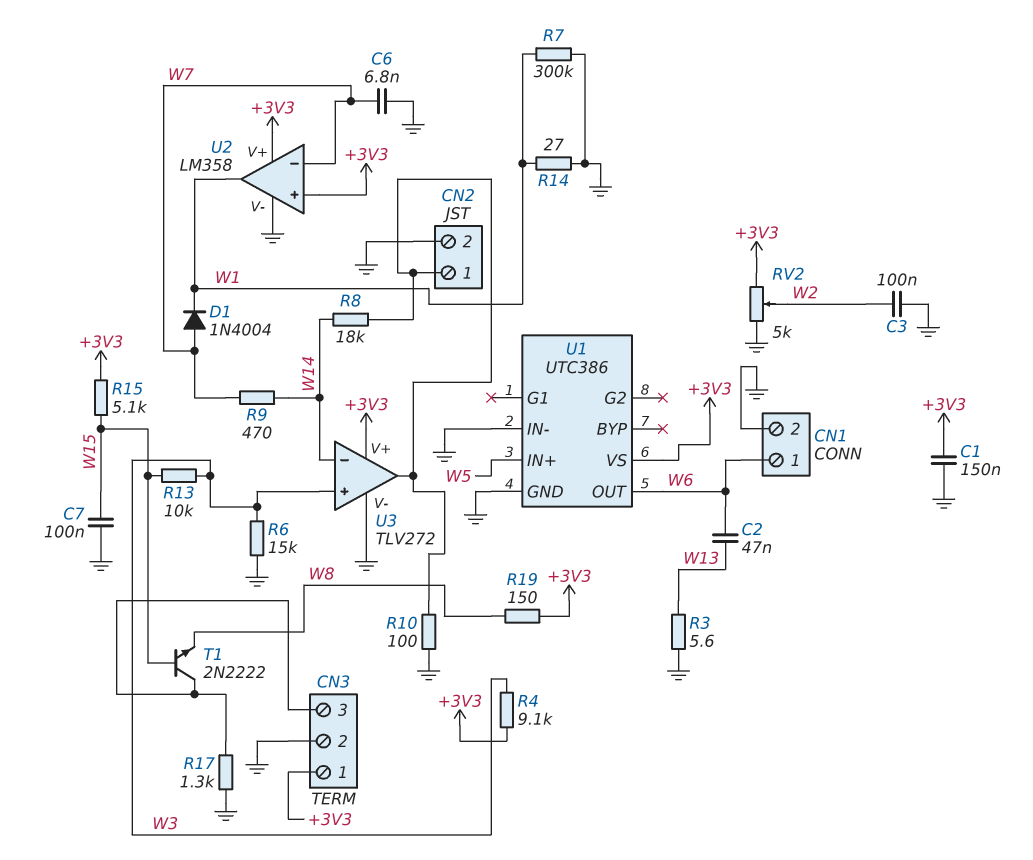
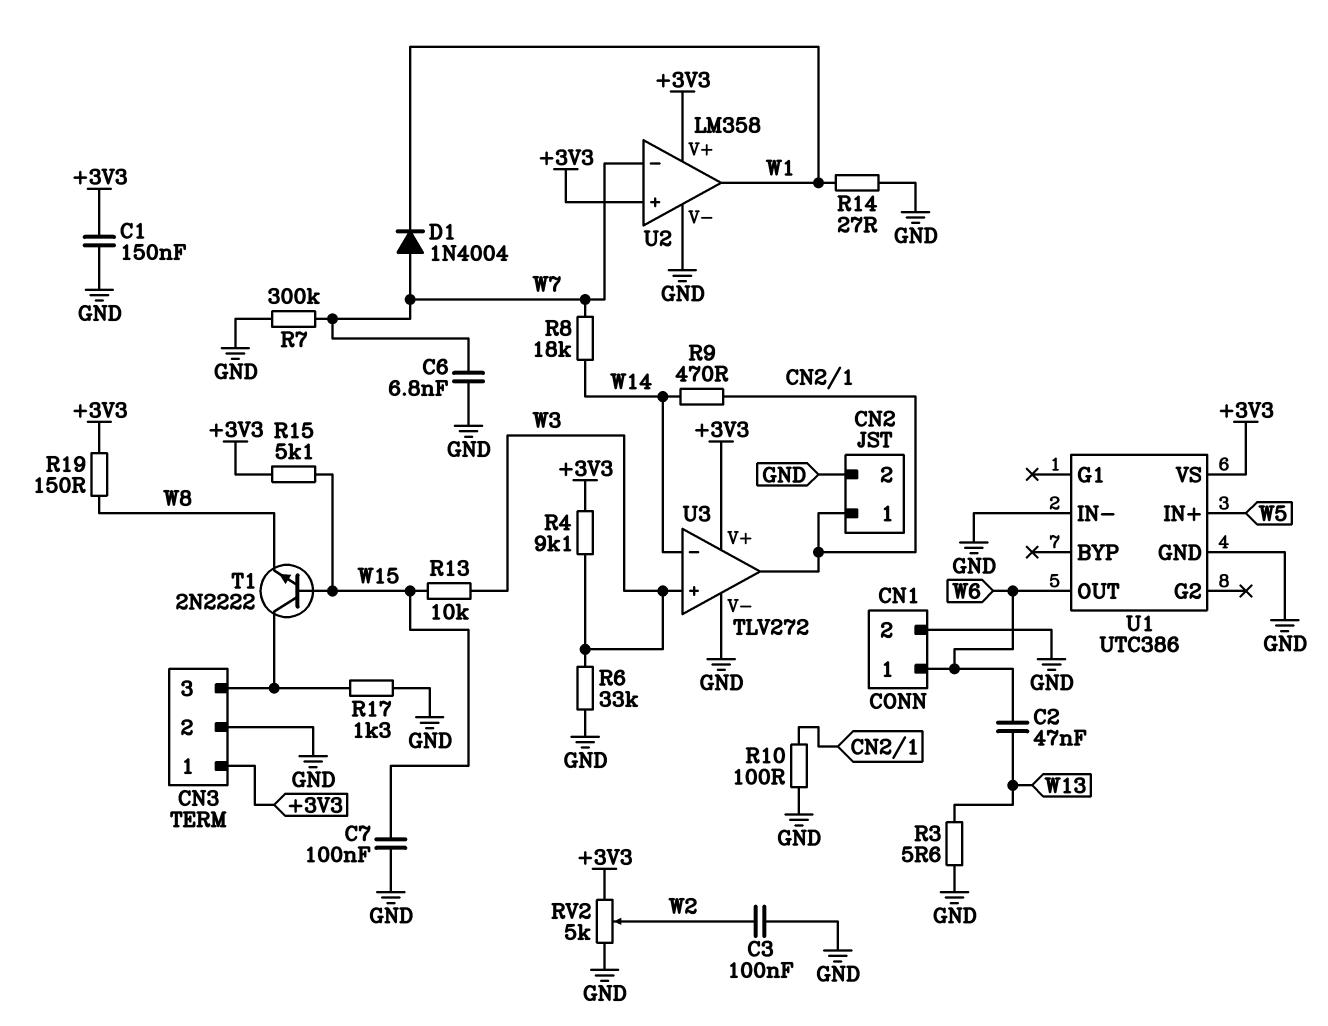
R6: 15k (GND, W3) -> 33k (GND, W3)
R7: 300k (GND, W1) -> 300k (GND, W7)
R8: 18k (CN2/1, W14) -> 18k (W7, W14)
R9: 470 (W7, W14) -> 470 (CN2/1, W14)

